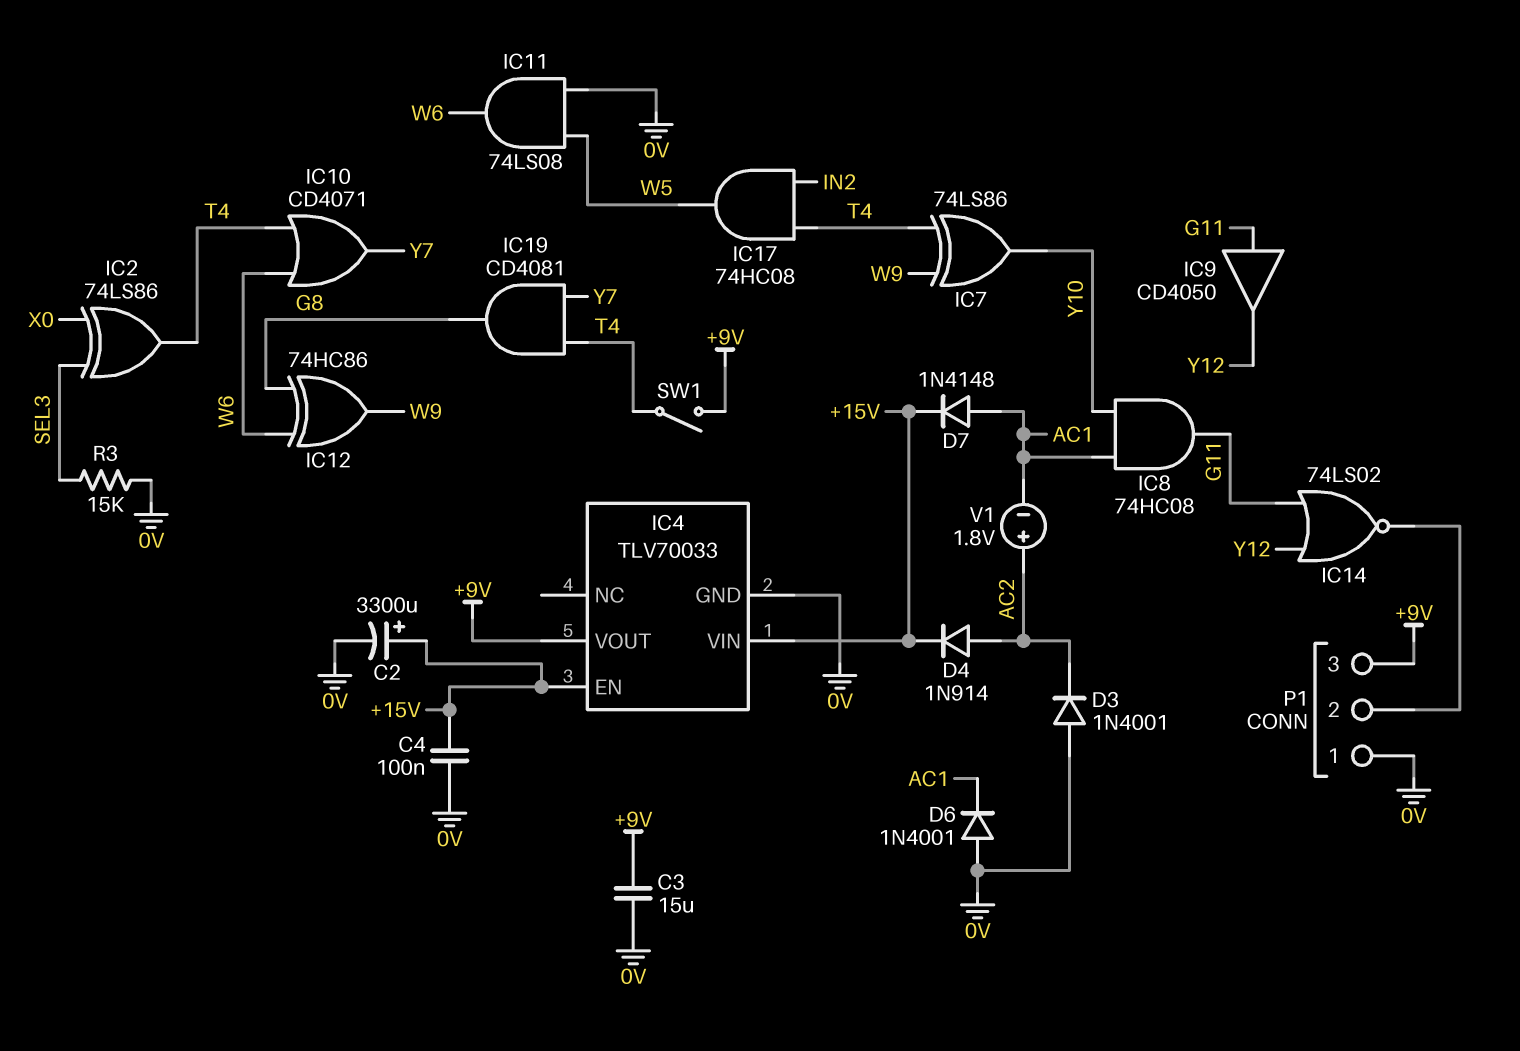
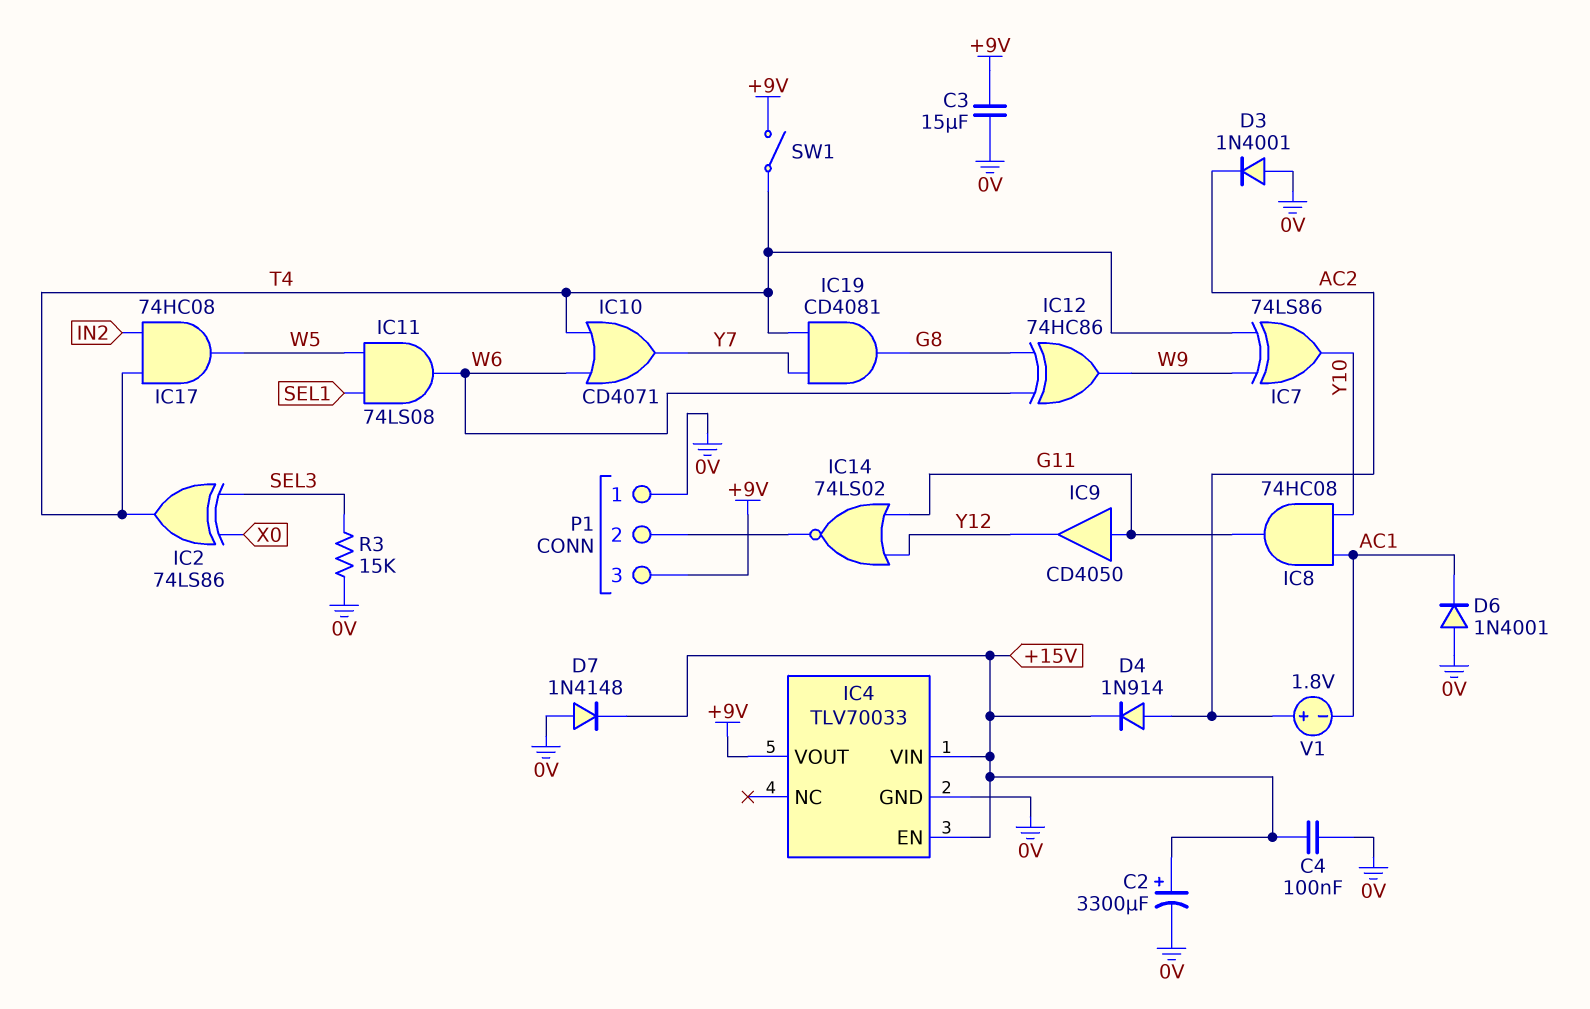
D7: diode 1N4148 (A AC1, K +15V) -> diode 1N4148 (A 0V, K +15V)
IC11: AND 74LS08 (in 0V, in W5, out W6) -> AND 74LS08 (in SEL1, in W5, out W6)

